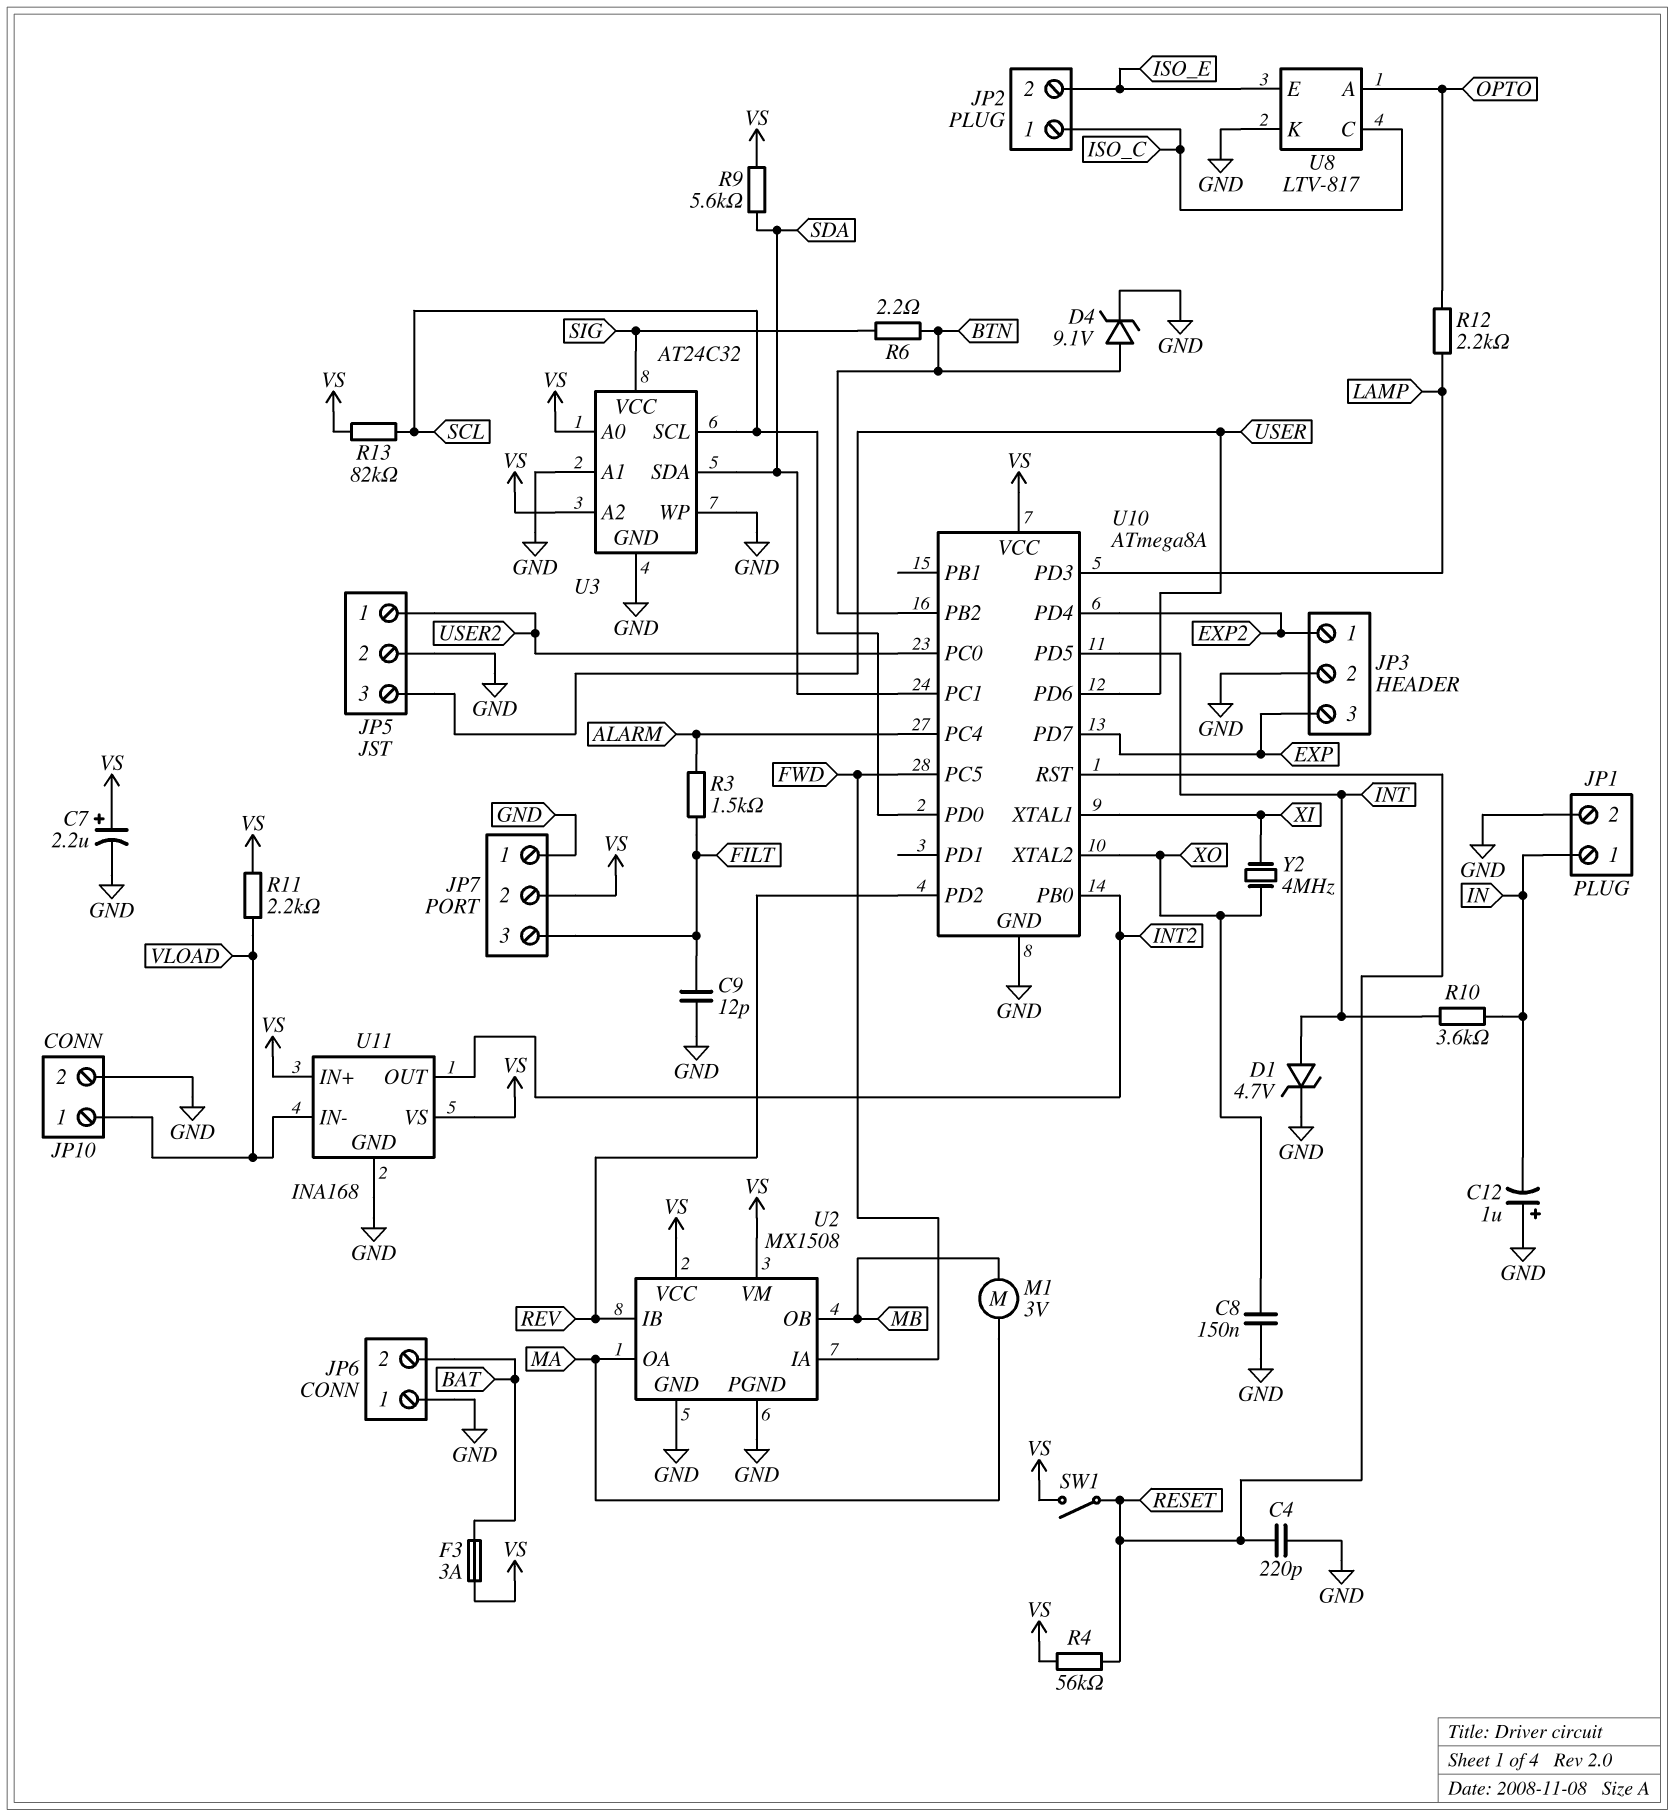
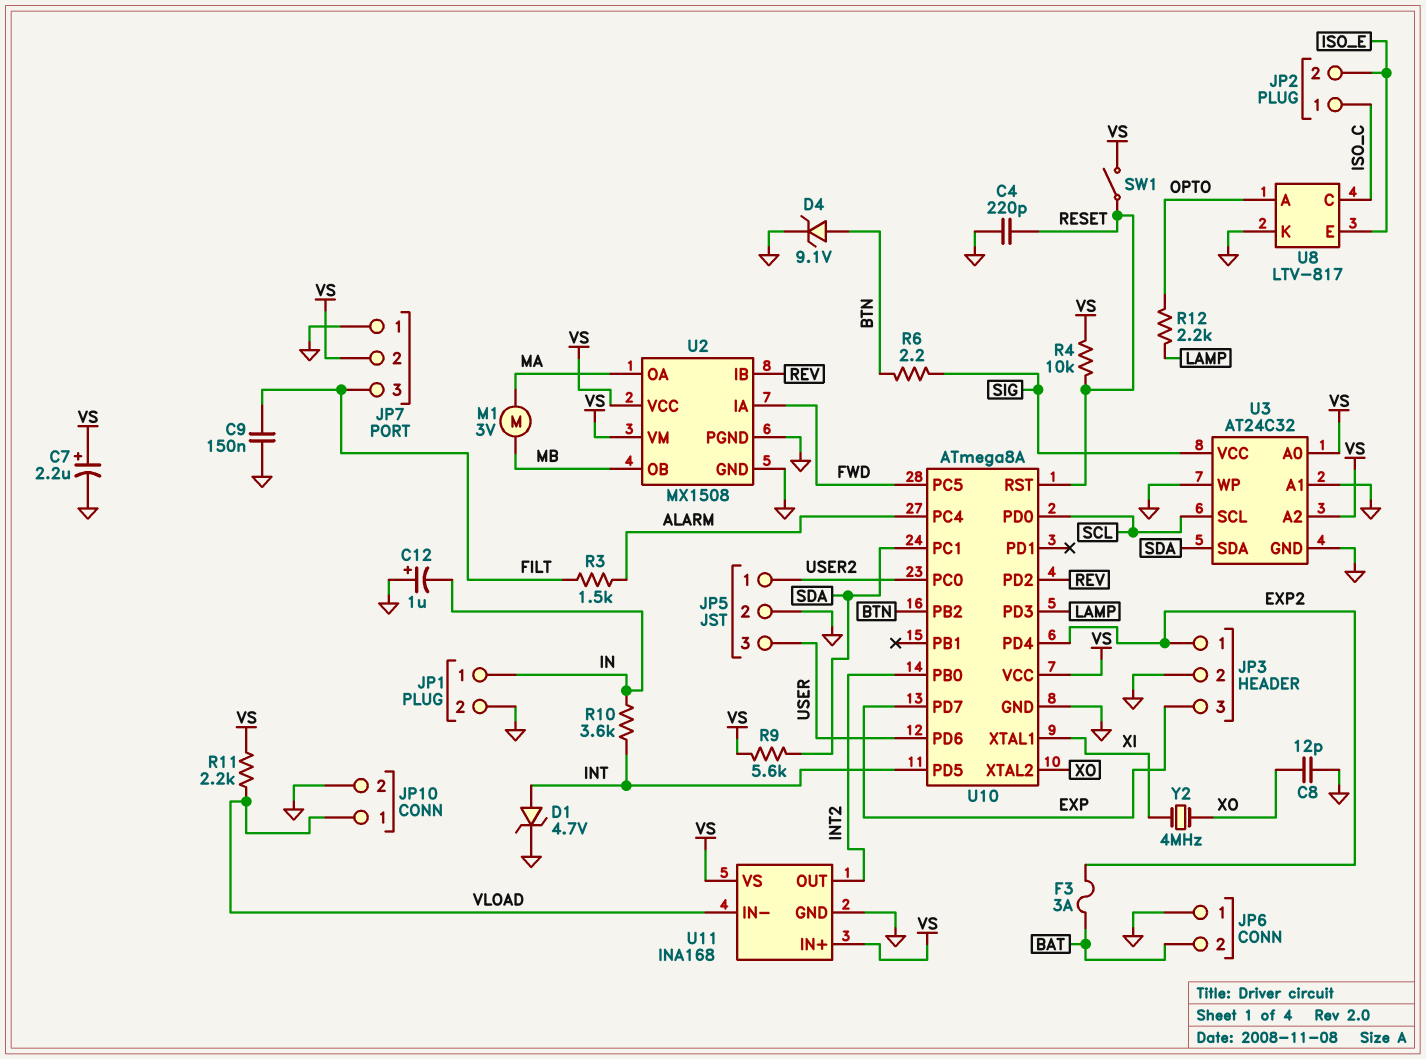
C8: 150nF (GND, XO) -> 12pF (GND, XO)
C9: 12pF (FILT, GND) -> 150nF (FILT, GND)
F3: 3A (BAT, VS) -> 3A (BAT, EXP2)
R4: 56k (RESET, VS) -> 10k (RESET, VS)
R13: 82k (SCL, VS) -> none

